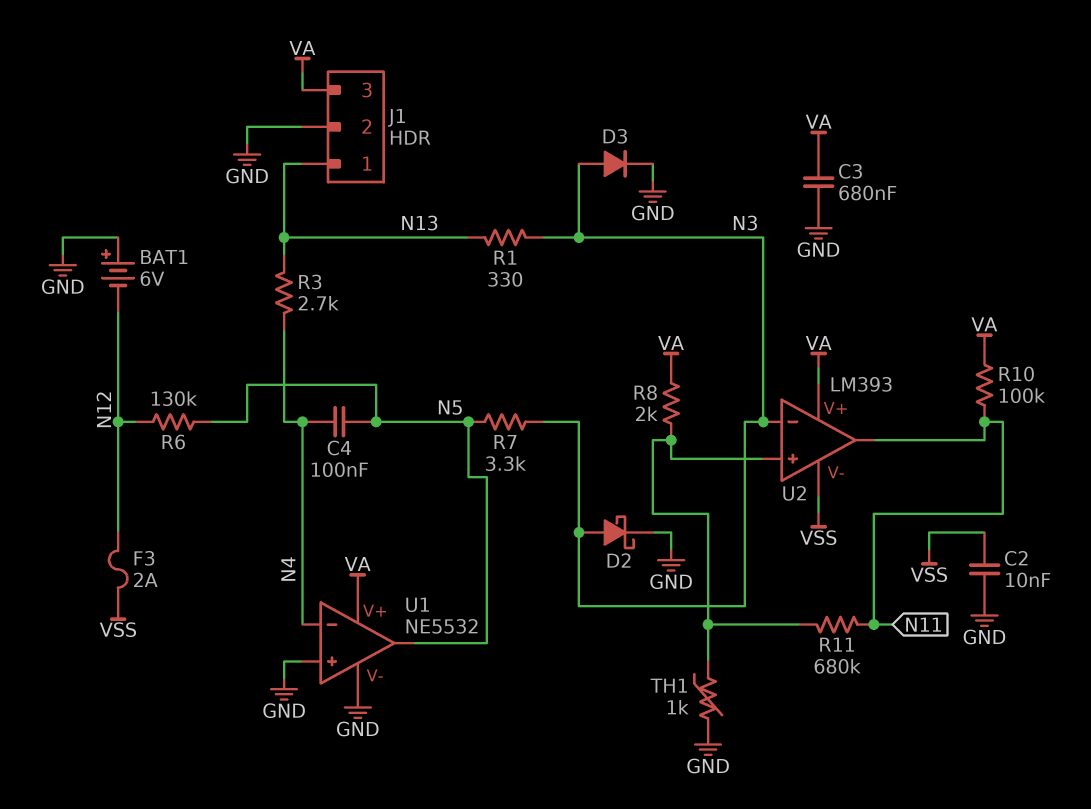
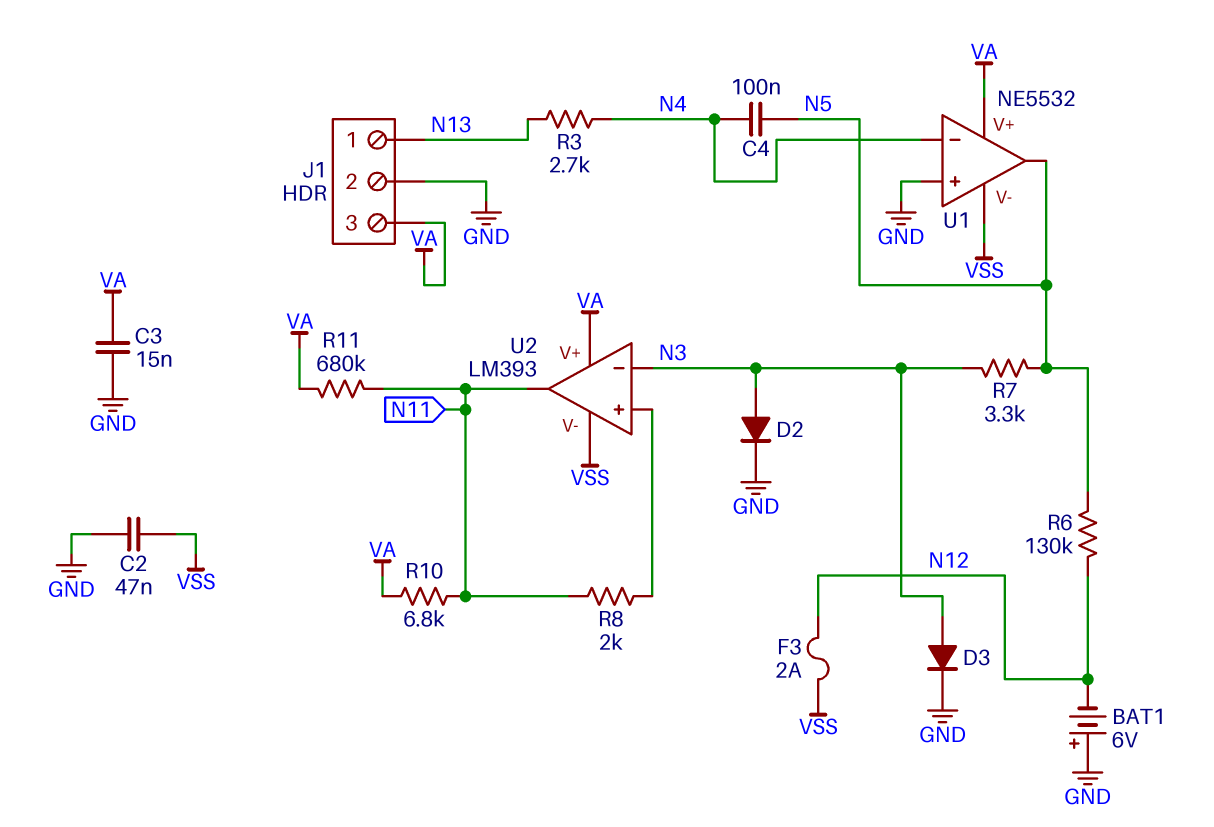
C2: 10nF (GND, VSS) -> 47nF (GND, VSS)
C3: 680nF (GND, VA) -> 15nF (GND, VA)
D2: schottky (A N3, K GND) -> diode (A N3, K GND)
R1: 330 (N3, N13) -> none
R8: 2k (U2/in+, VA) -> 2k (N11, U2/in+)
R10: 100k (N11, VA) -> 6.8k (N11, VA)
R11: 680k (N11, U2/in+) -> 680k (N11, VA)
TH1: 1k (GND, U2/in+) -> none
U1 pin V-: GND -> VSS

